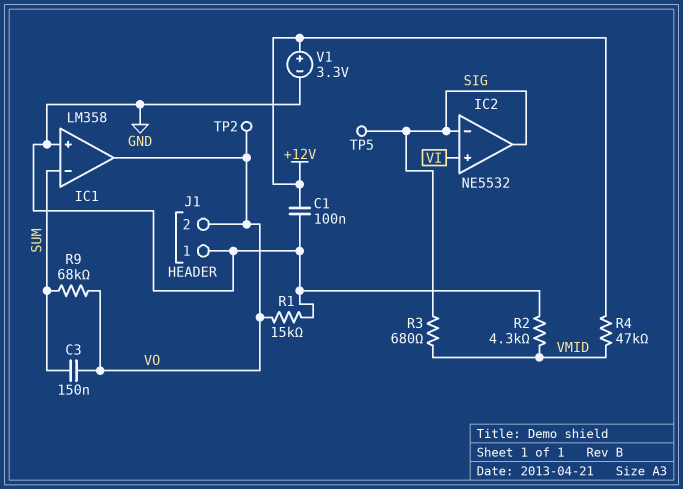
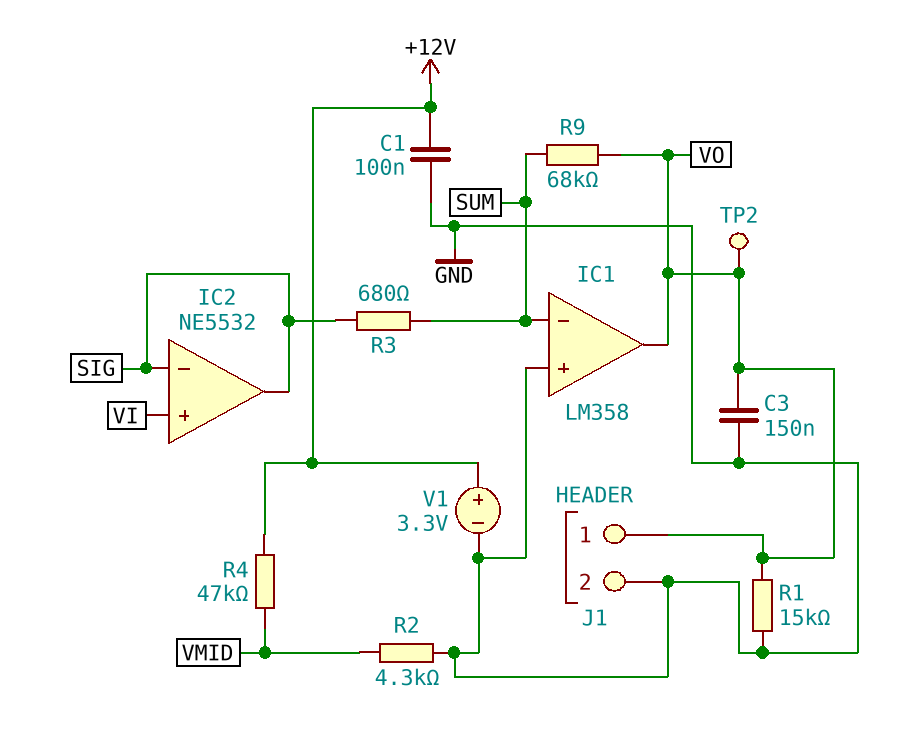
C3: 150nF (SUM, VO) -> 150nF (GND, VO)
J1 pin 1: GND -> VO
J1 pin 2: VO -> GND
R3: 680 (SIG, VMID) -> 680 (SIG, SUM)
TP5: test point (SIG) -> none

